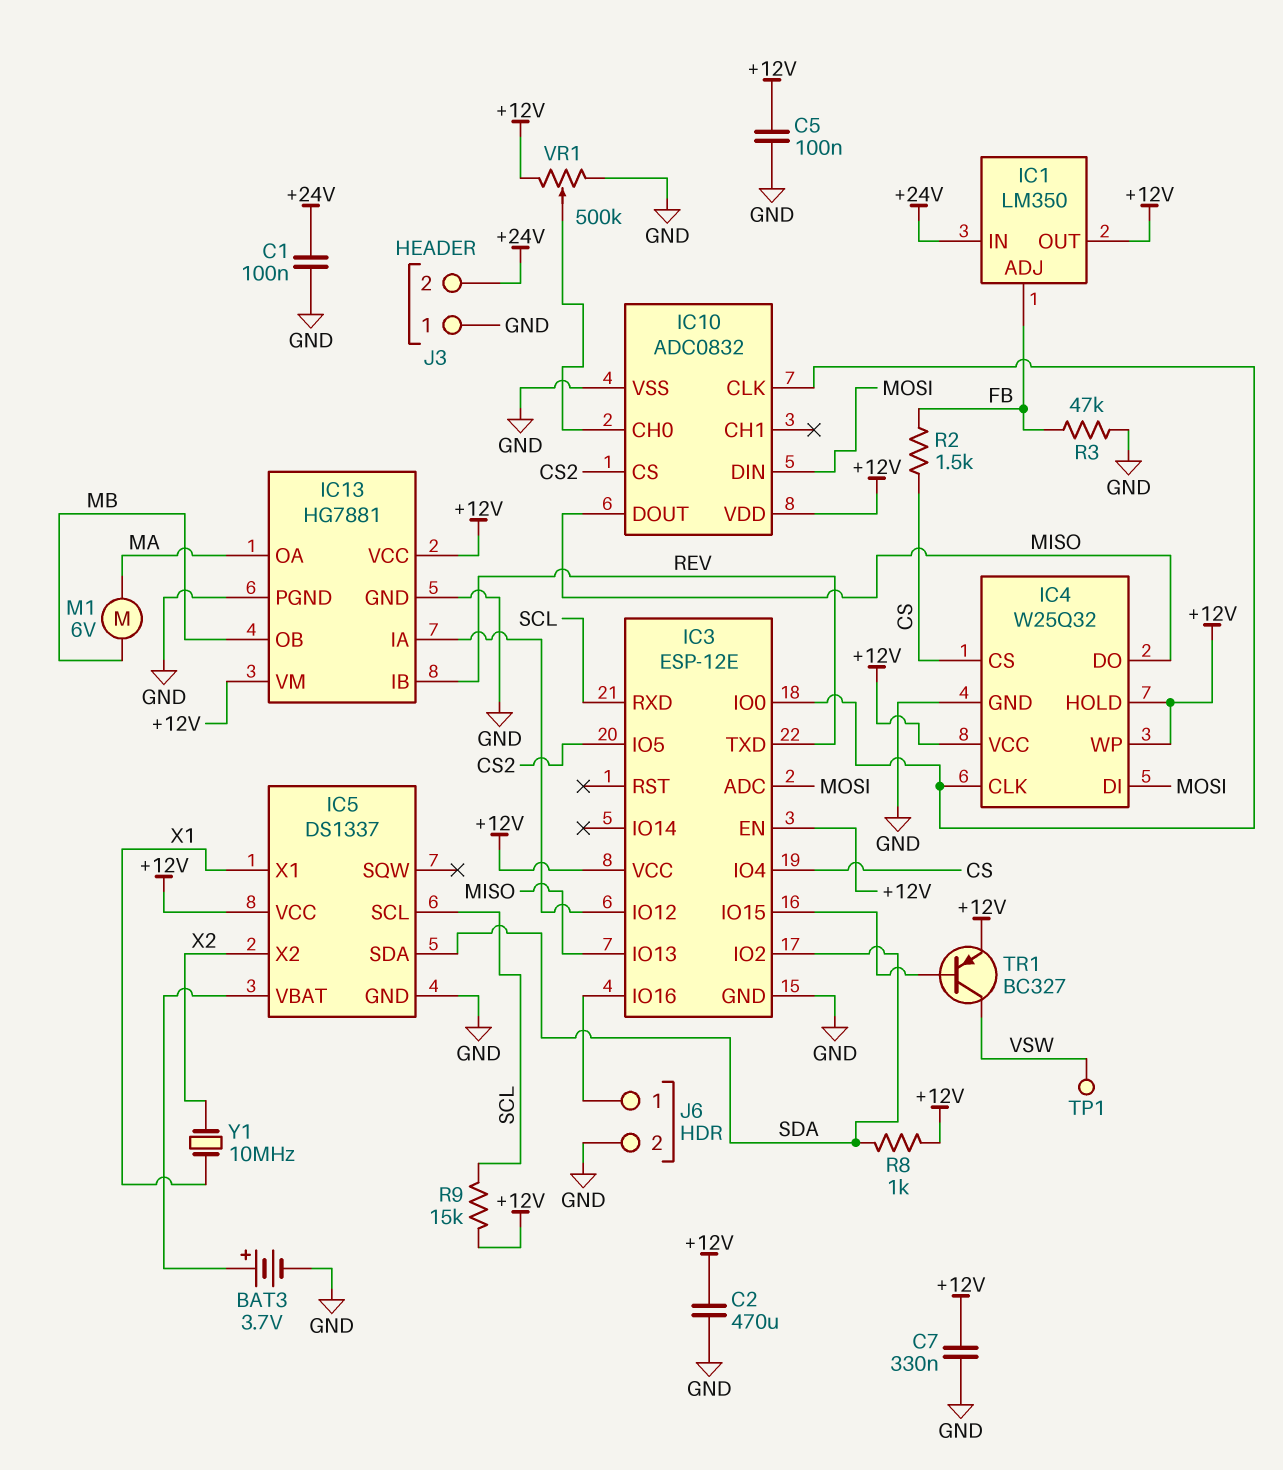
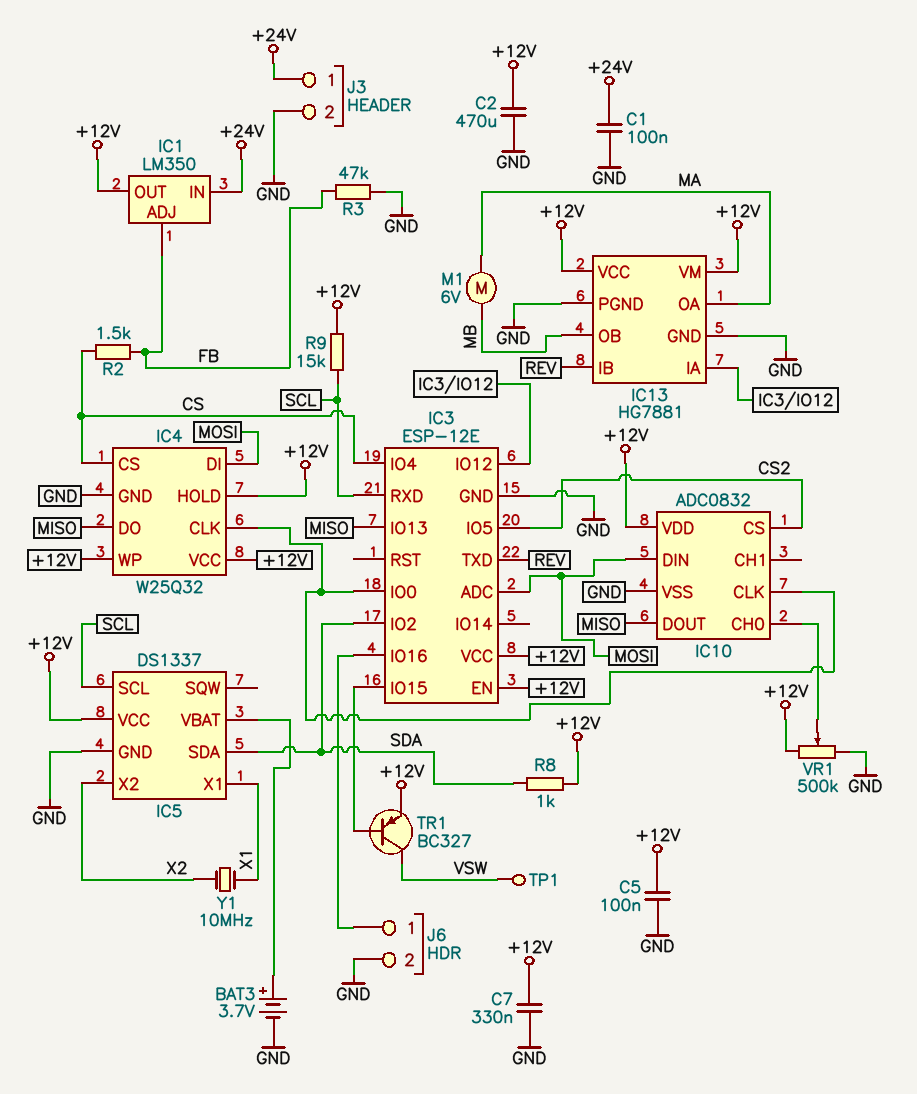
J3 pin 1: GND -> +24V
J3 pin 2: +24V -> GND

